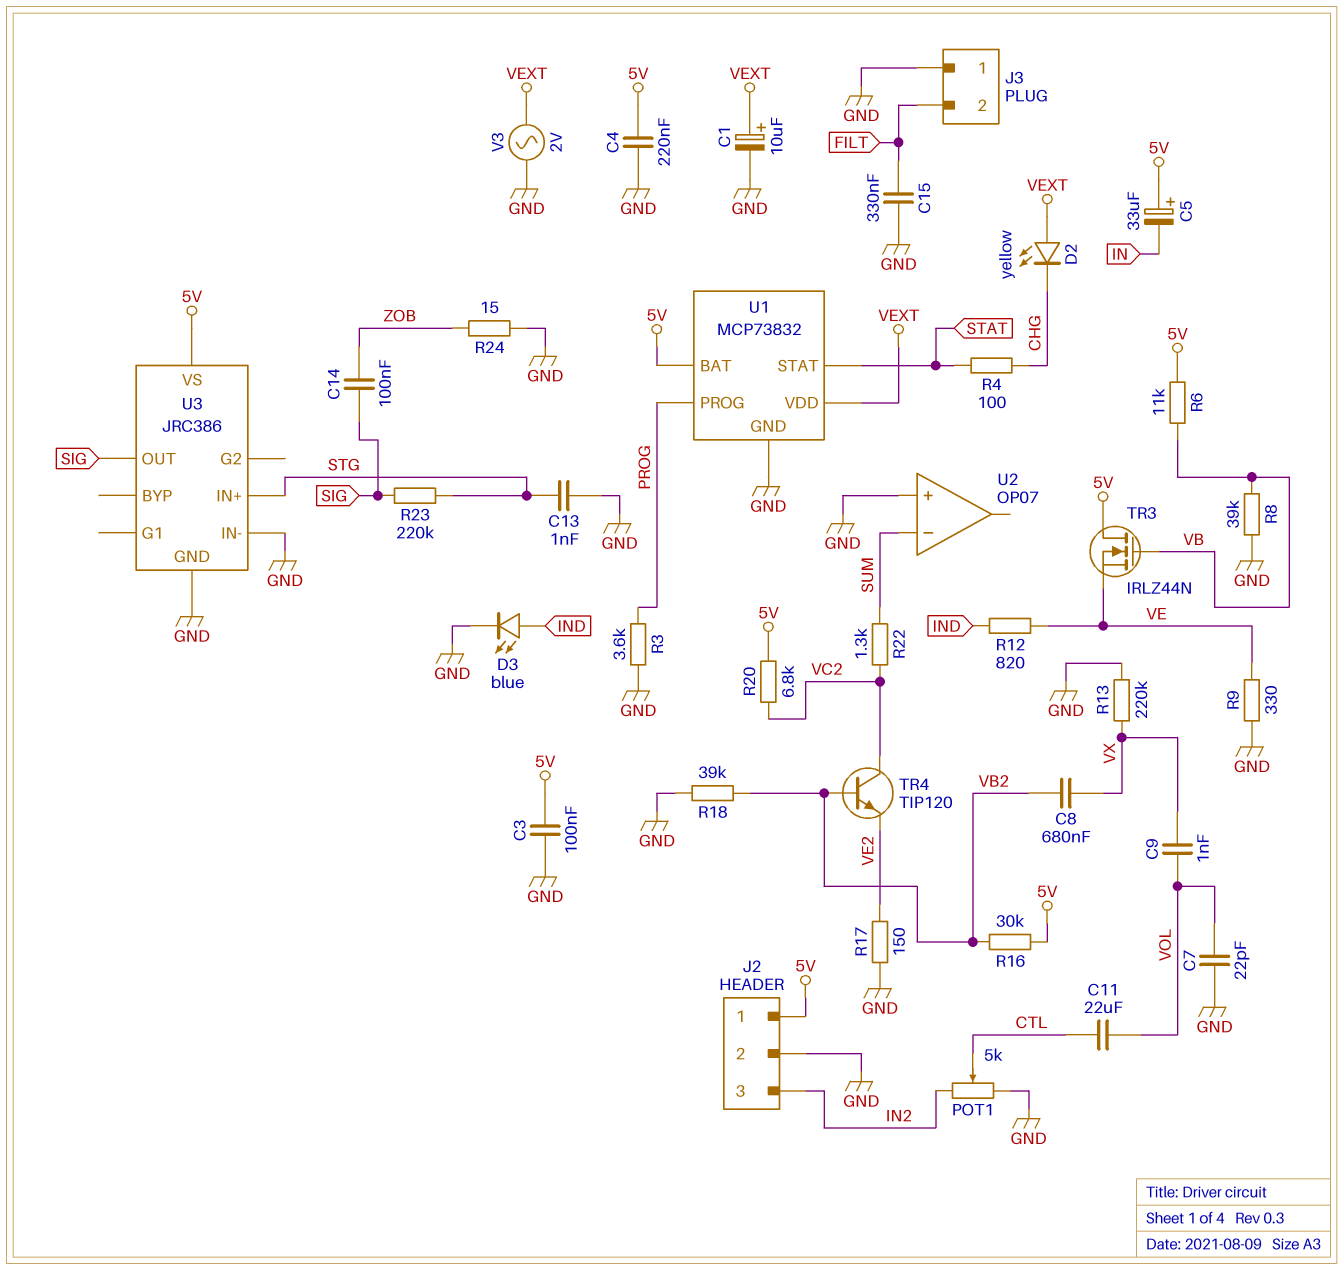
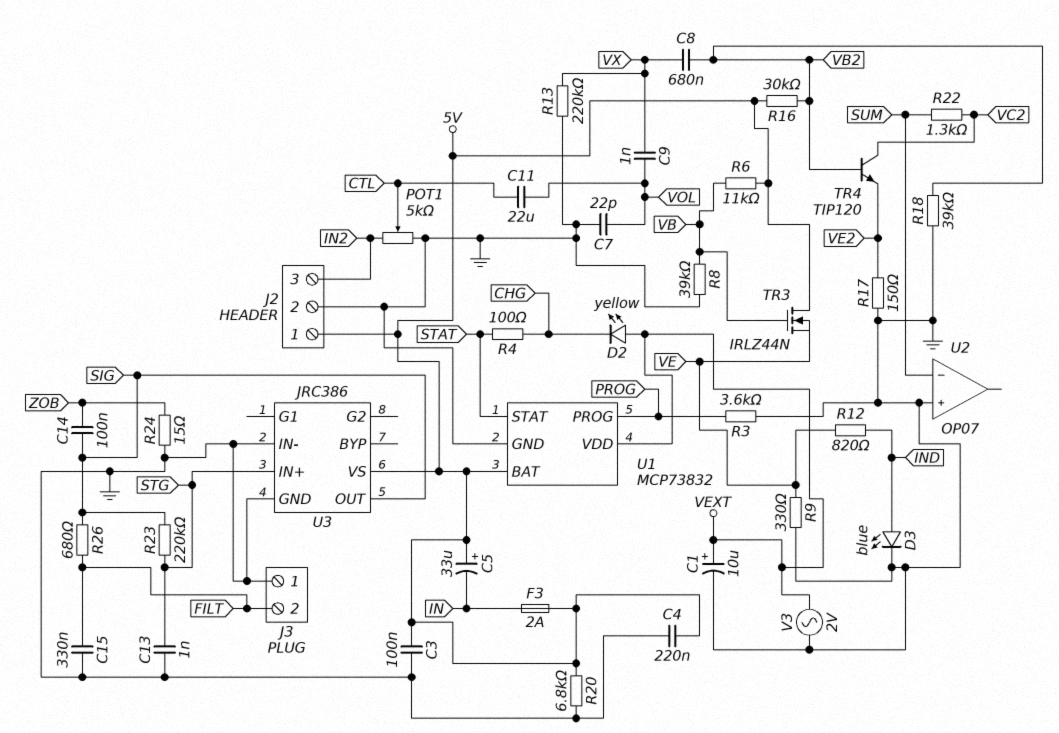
F3: none -> 2A (5V, IN)
R20: 6.8k (5V, VC2) -> 6.8k (5V, GND)
R26: none -> 680 (FILT, SIG)

